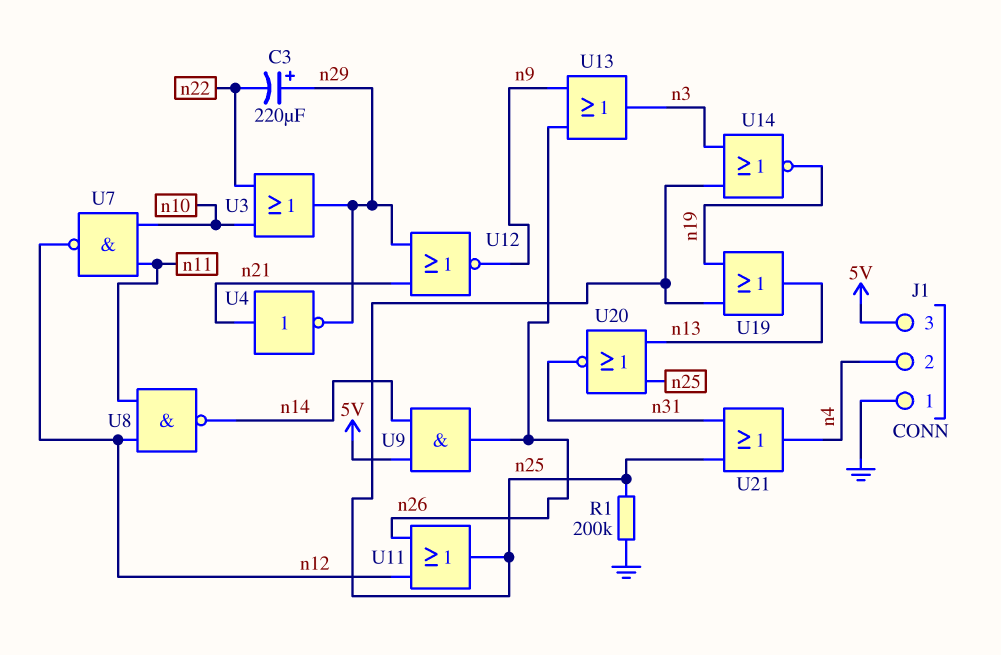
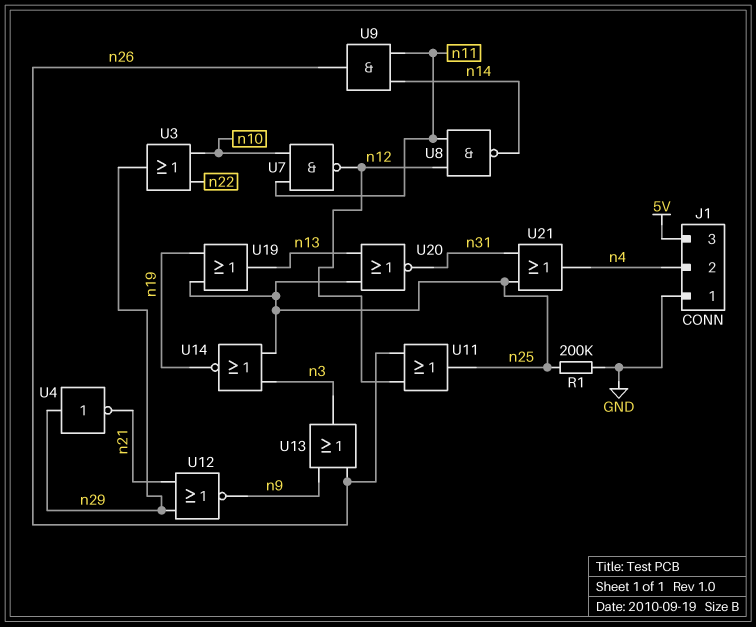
C3: 220uF (plus n29, minus n22) -> none
U4: NOT (in n21, out n29) -> NOT (in n29, out n21)
U9: AND (in 5V, in n14, out n26) -> AND (in n11, in n14, out n26)

